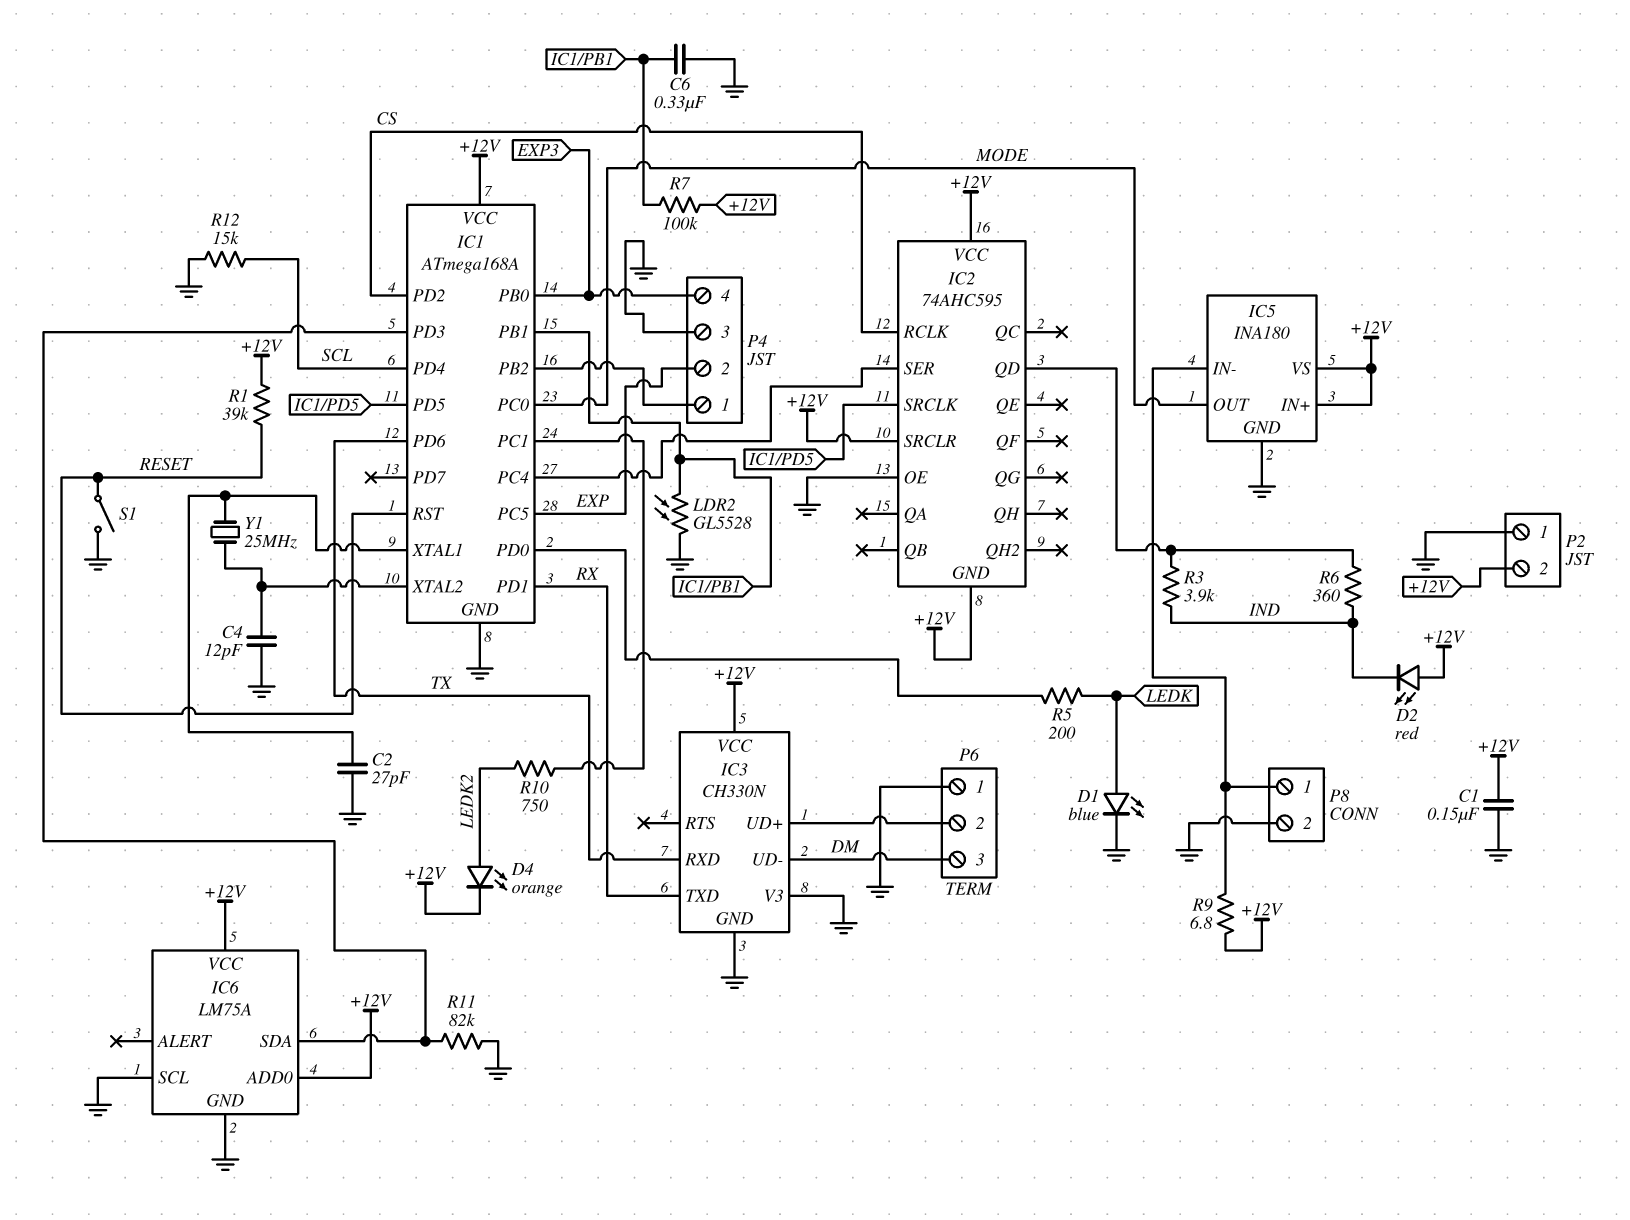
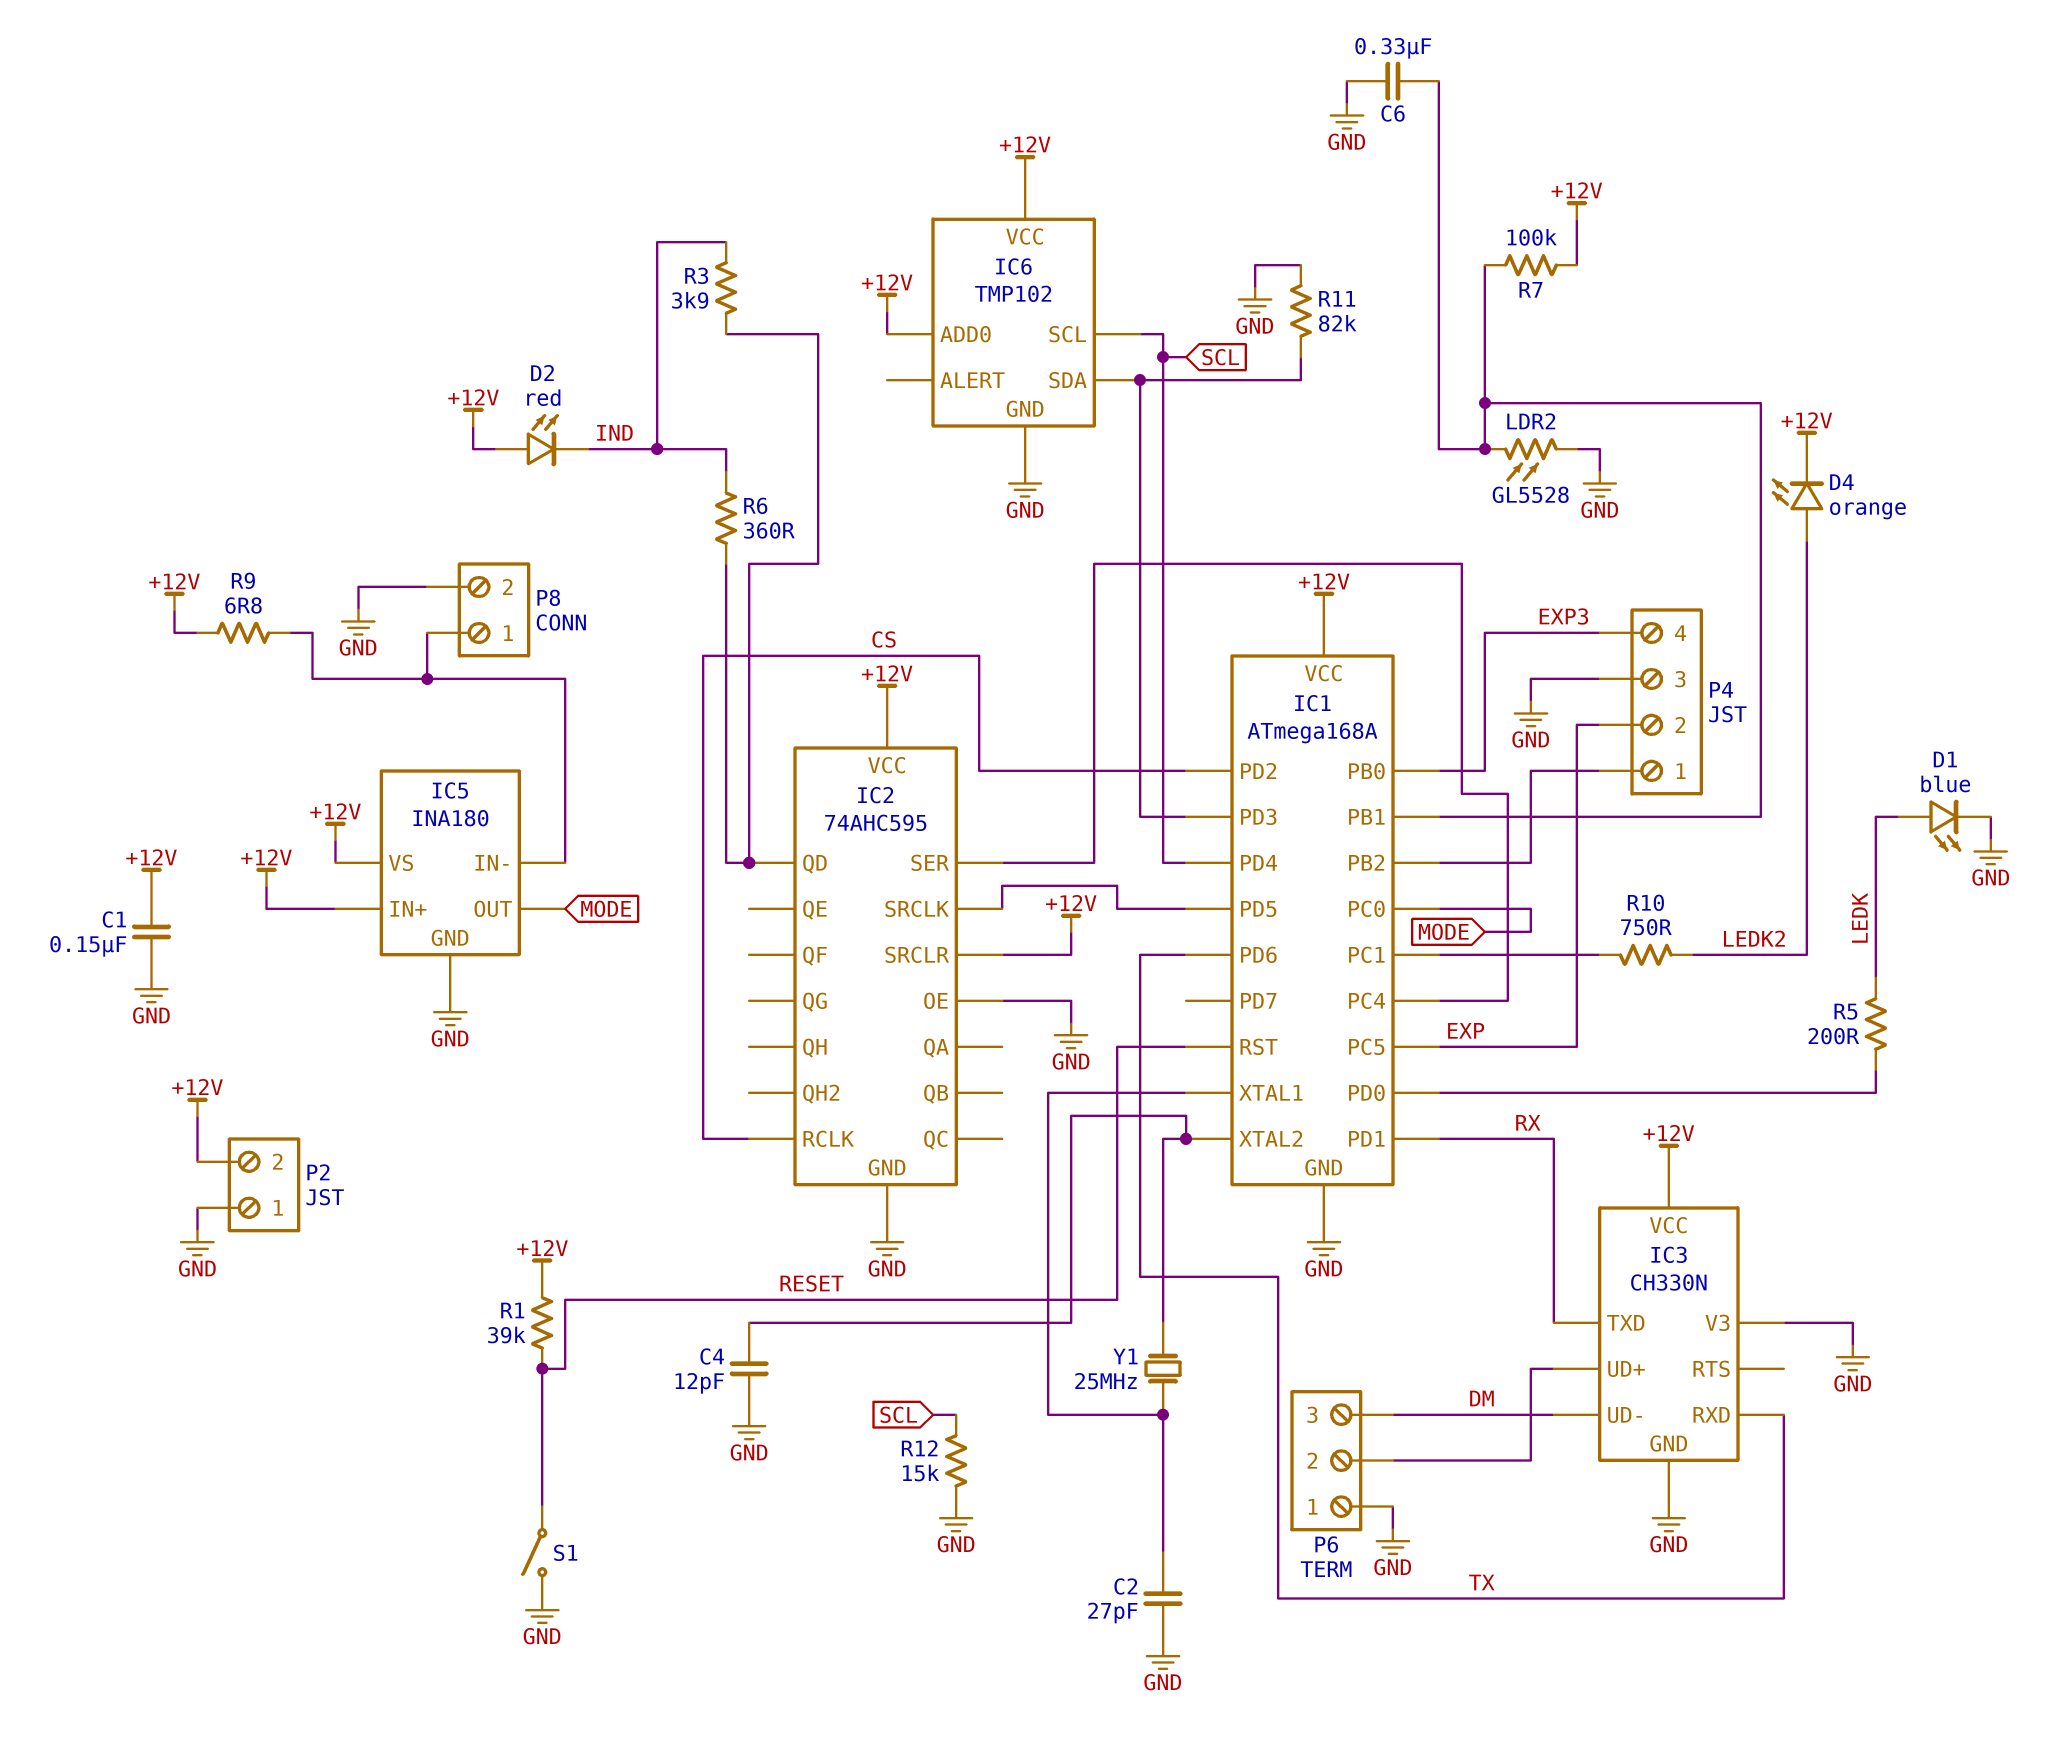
IC2 pin GND: +12V -> GND
IC6: LM75A -> TMP102
IC6 pin SCL: GND -> SCL

